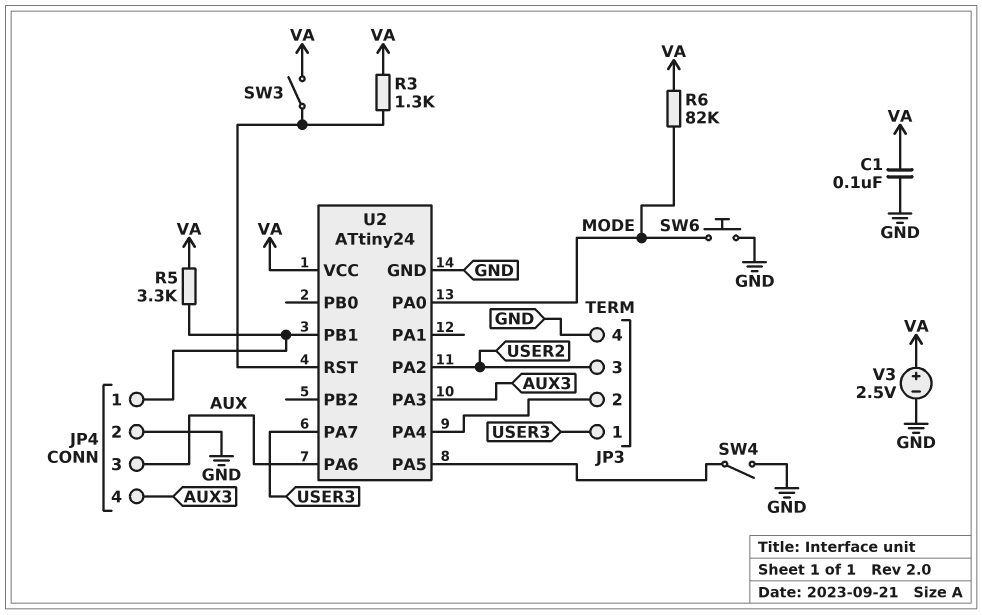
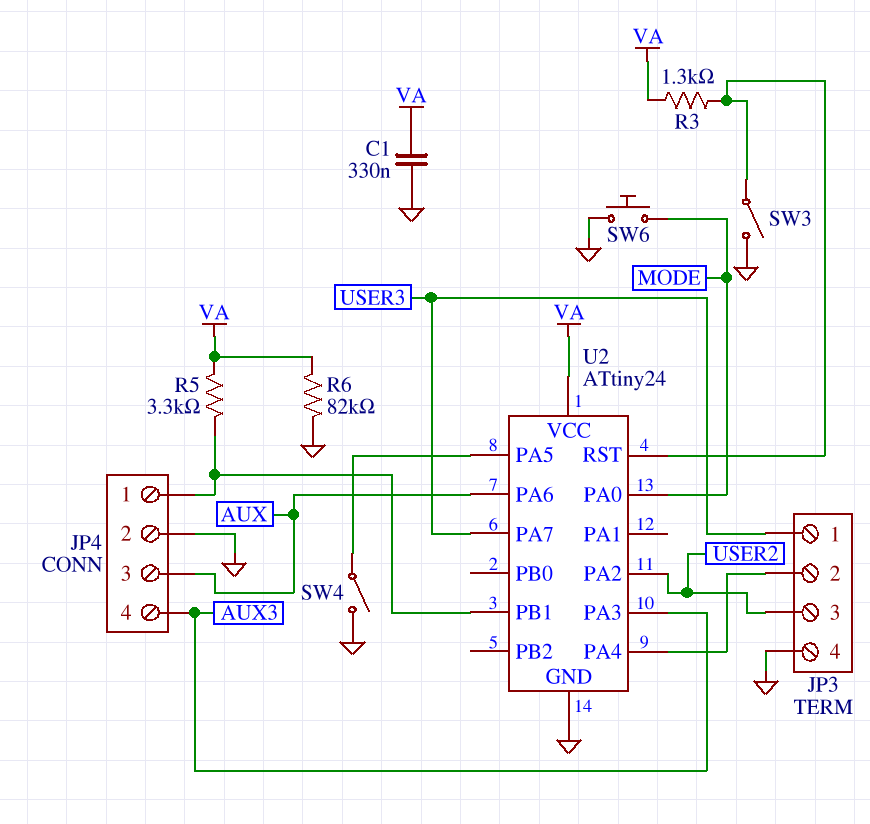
C1: 100nF (GND, VA) -> 330nF (GND, VA)
R6: 82k (MODE, VA) -> 82k (GND, VA)
SW3: switch (U2/RST, VA) -> switch (GND, U2/RST)
V3: 2.5V (plus VA, minus GND) -> none

